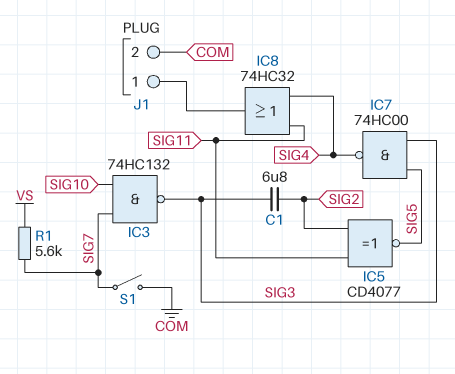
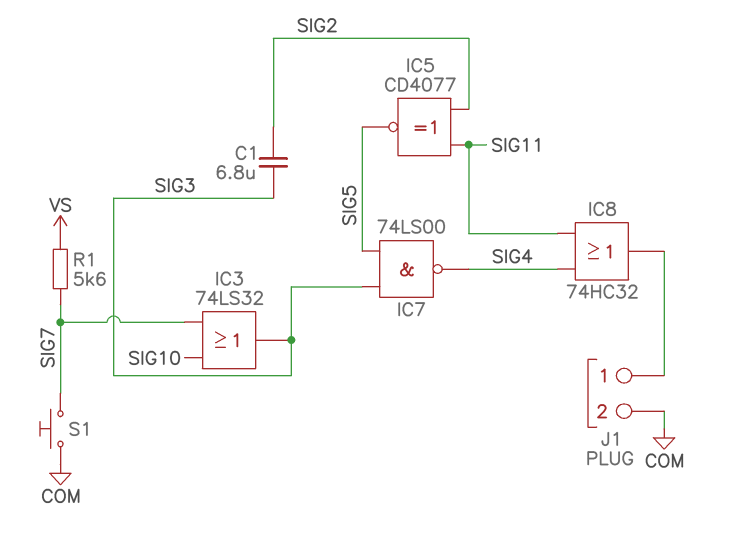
IC3: NAND 74HC132 (in SIG7, in SIG10, out SIG3) -> OR 74LS32 (in SIG7, in SIG10, out SIG3)
IC7: NAND 74HC00 (in SIG3, in SIG5, out SIG4) -> NAND 74LS00 (in SIG3, in SIG5, out SIG4)
S1: switch (COM, SIG7) -> button (COM, SIG7)

